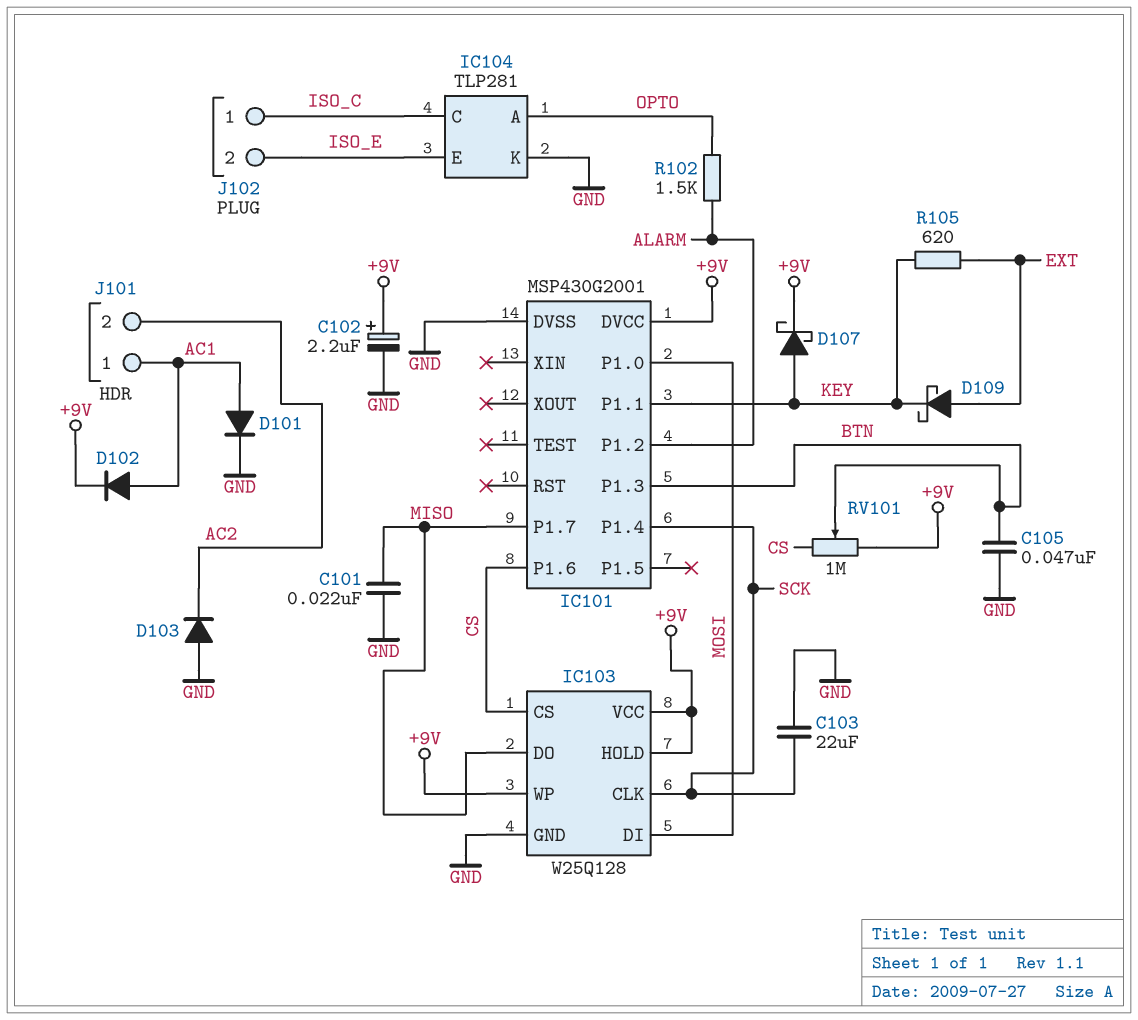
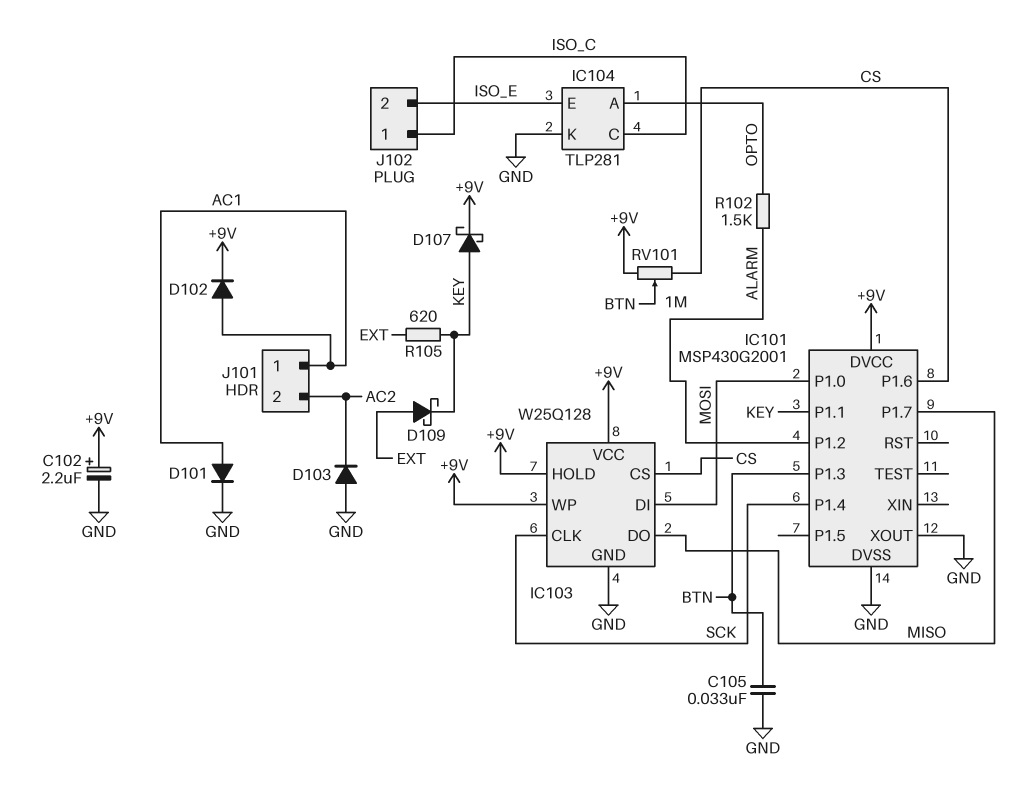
C101: 22nF (GND, MISO) -> none
C103: 22uF (GND, SCK) -> none
C105: 47nF (BTN, GND) -> 33nF (BTN, GND)
IC101 pin XOUT: none -> GND

